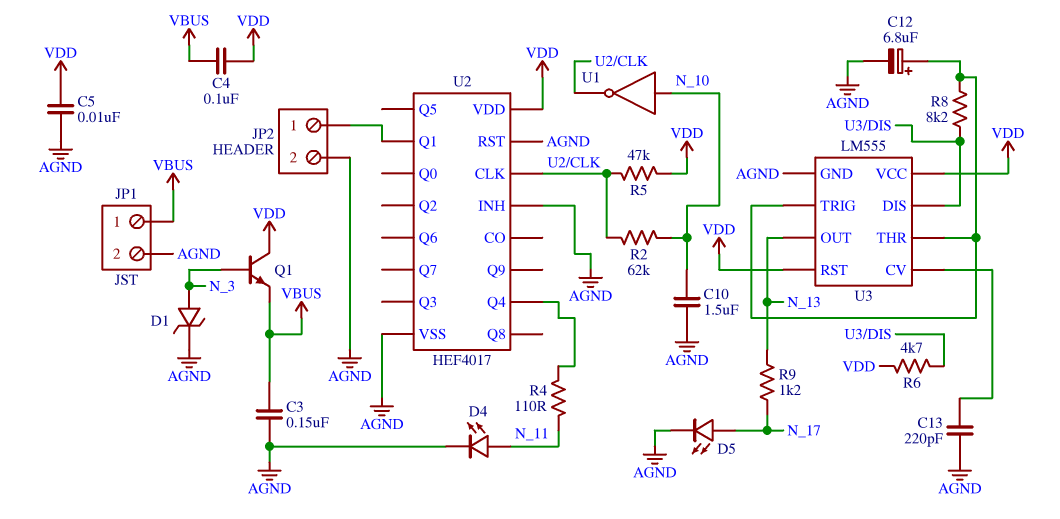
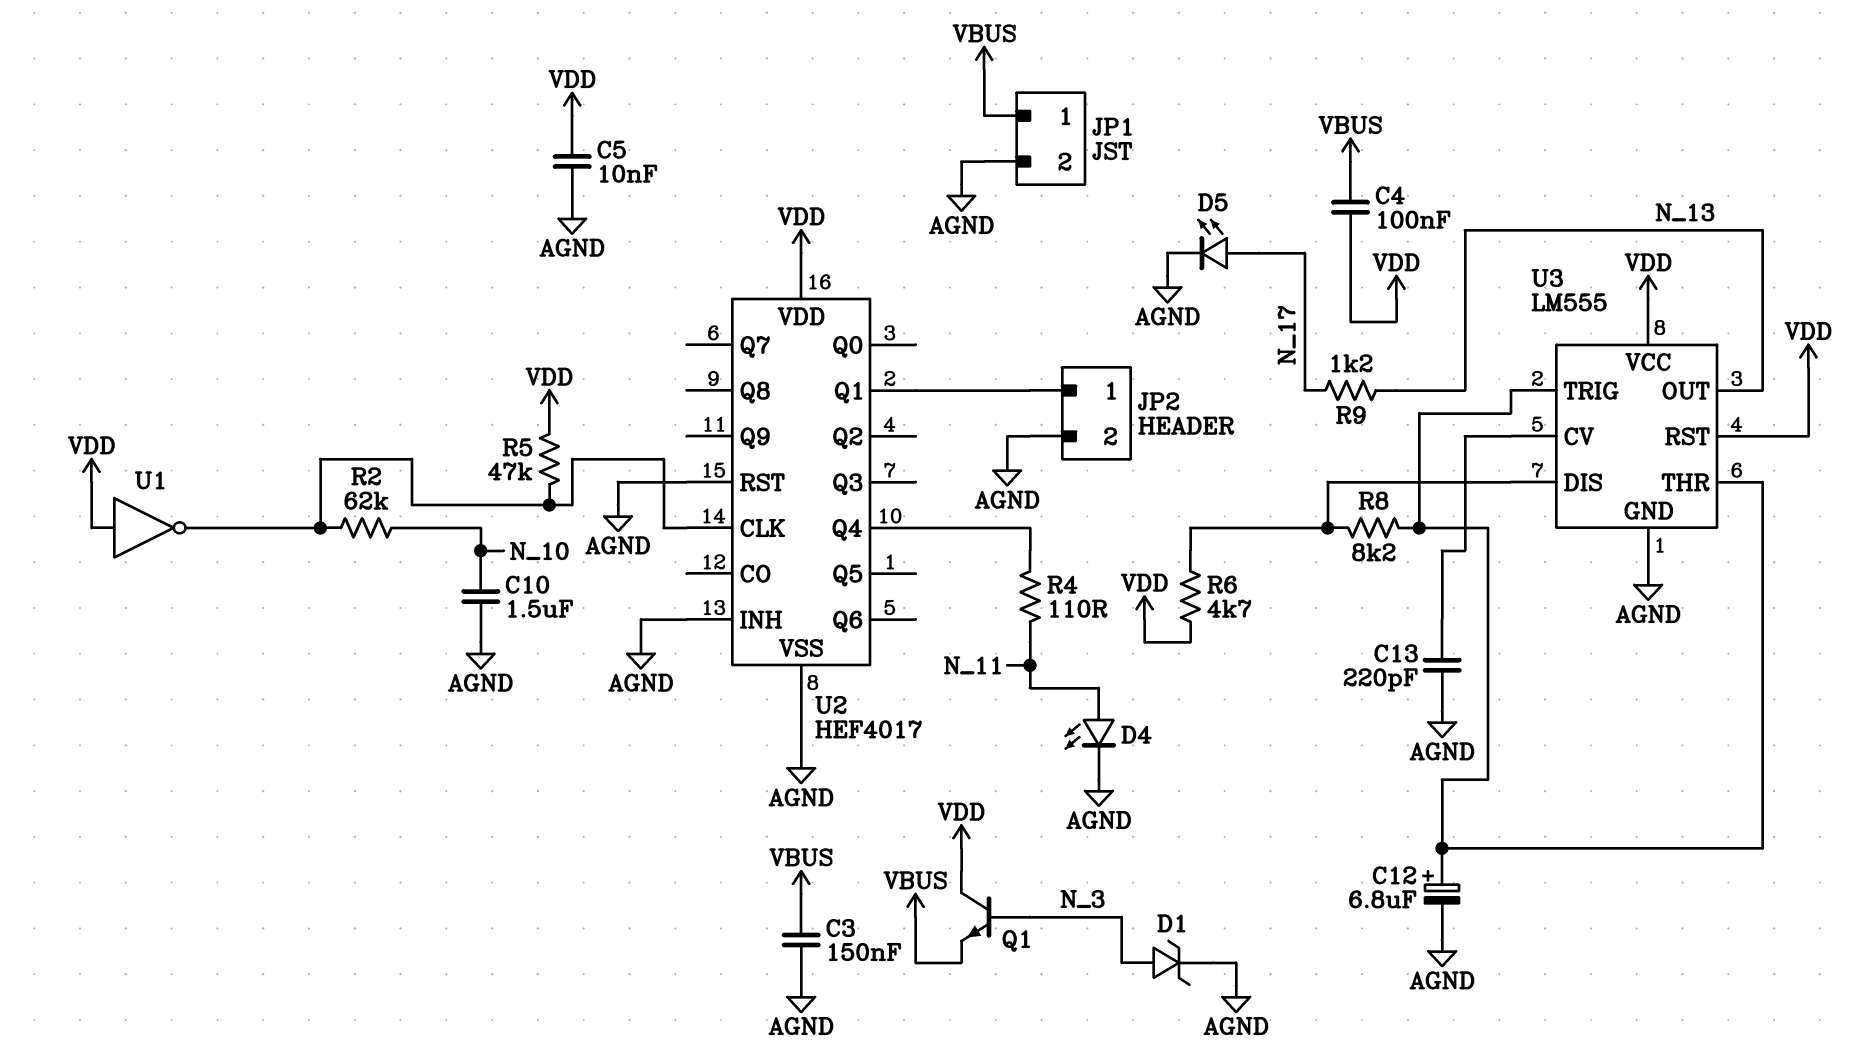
U1: NOT (in N_10, out U2/CLK) -> NOT (in VDD, out U2/CLK)

